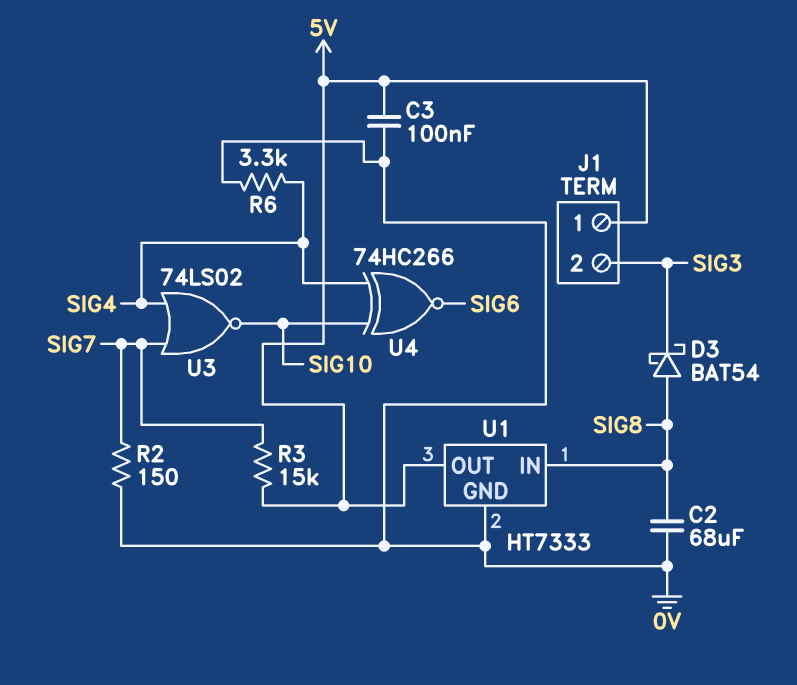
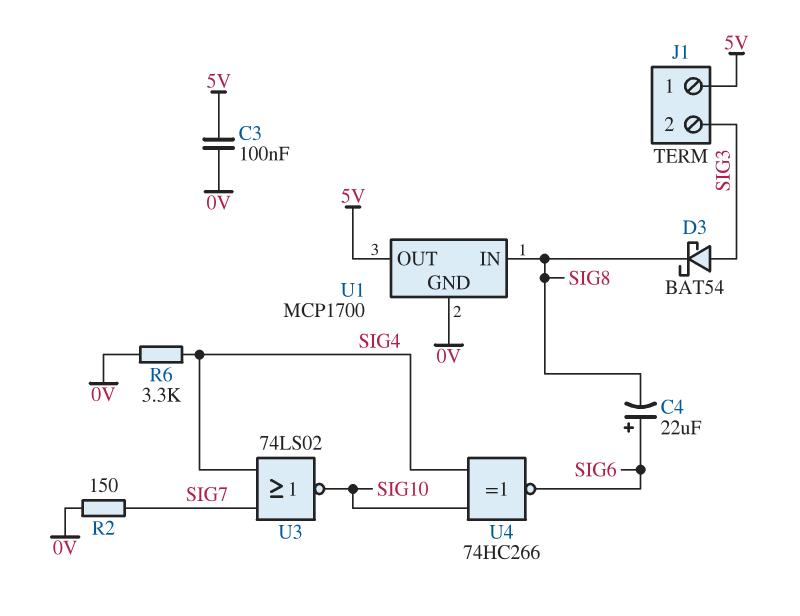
C2: 68uF (0V, SIG8) -> none
C4: none -> 22uF (plus SIG6, minus SIG8)
D3: schottky BAT54 (A SIG8, K SIG3) -> schottky BAT54 (A SIG3, K SIG8)
R3: 15k (5V, SIG7) -> none
U1: HT7333 -> MCP1700

